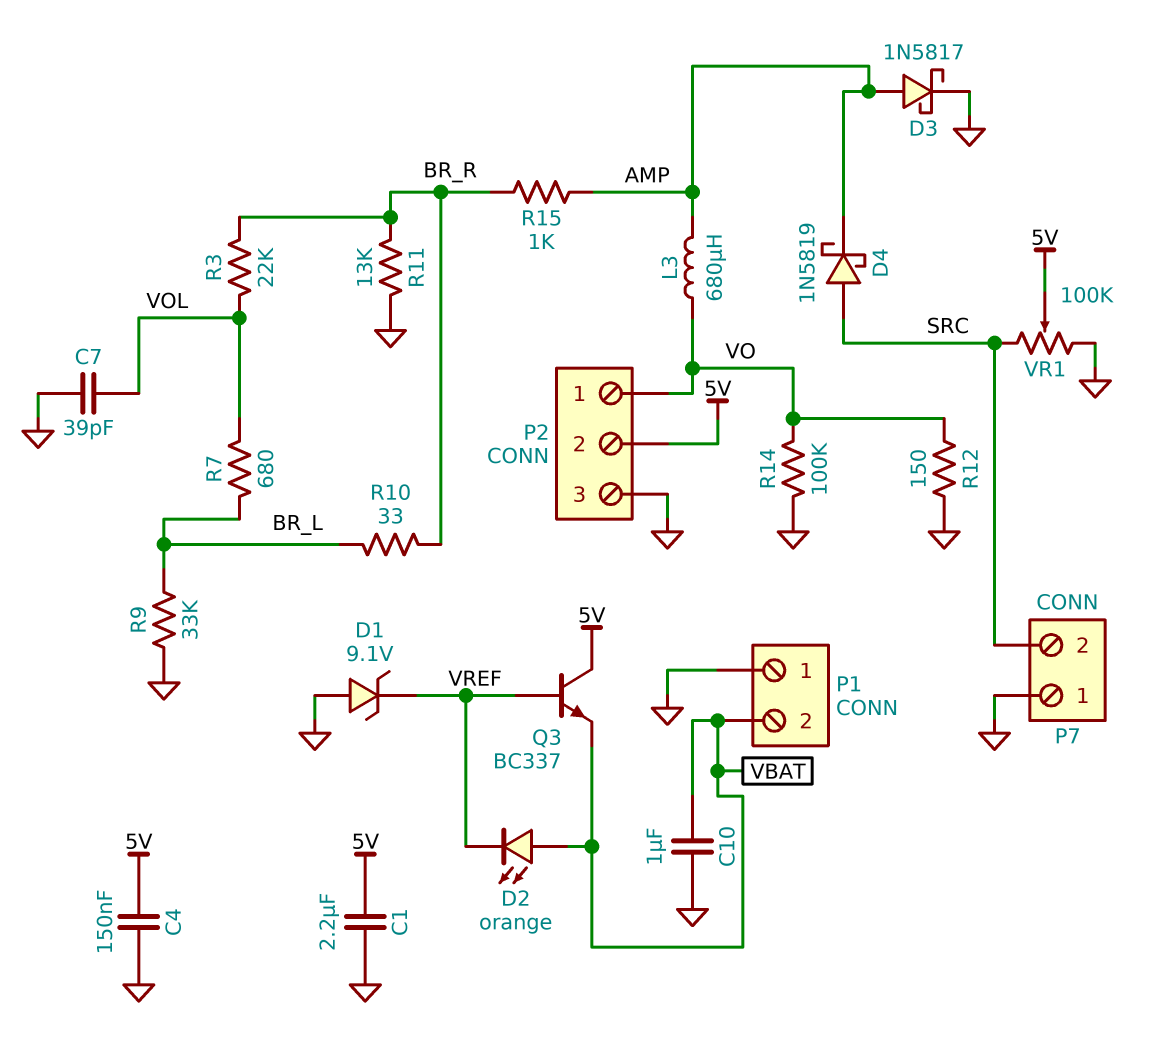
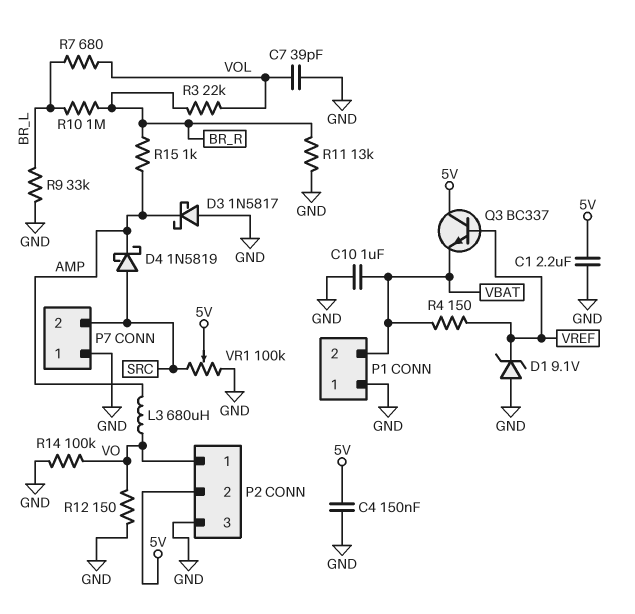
D2: LED orange (A VBAT, K VREF) -> none
D3: schottky 1N5817 (A AMP, K GND) -> schottky 1N5817 (A GND, K AMP)
R4: none -> 150 (VBAT, VREF)
R10: 33 (BR_L, BR_R) -> 1M (BR_L, BR_R)

